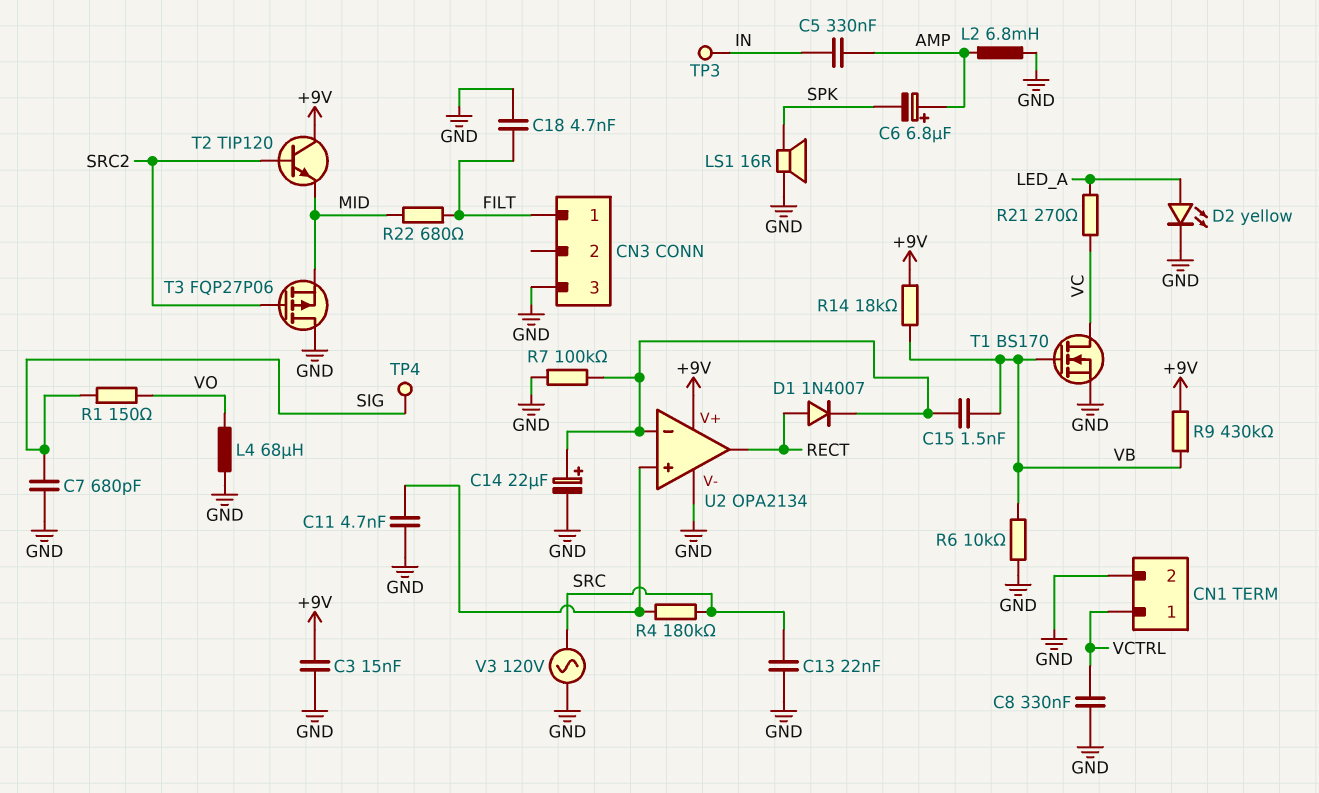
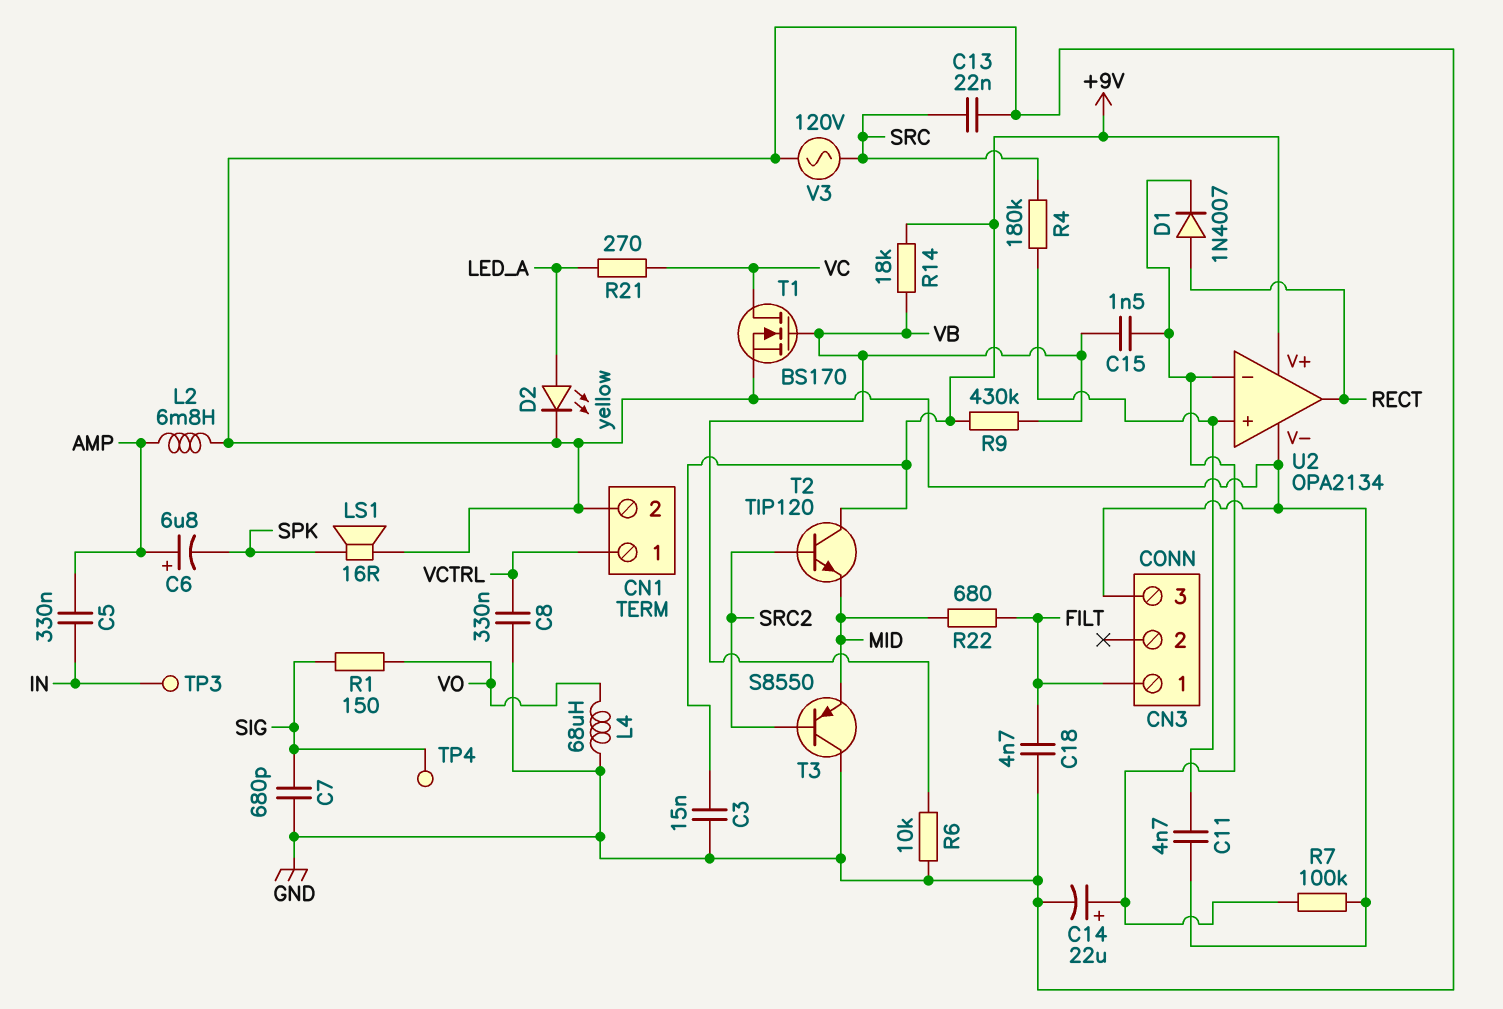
T3: PMOS FQP27P06 (G SRC2, D GND, S MID) -> PNP S8550 (B SRC2, C GND, E MID)

